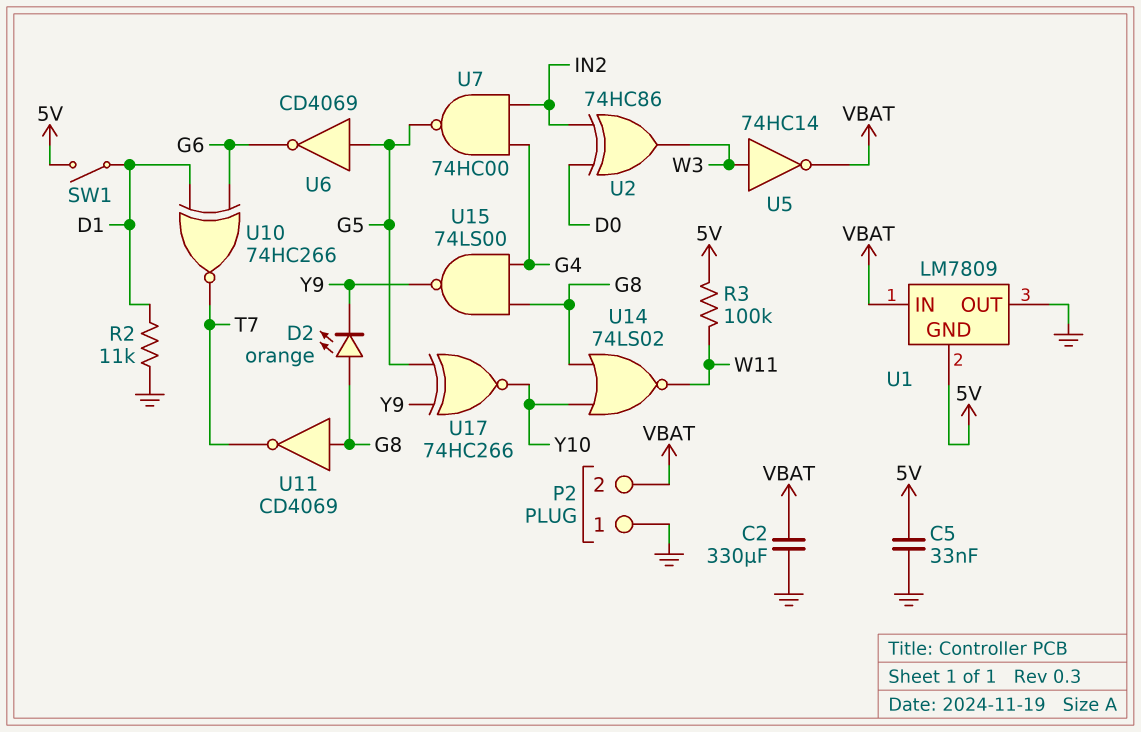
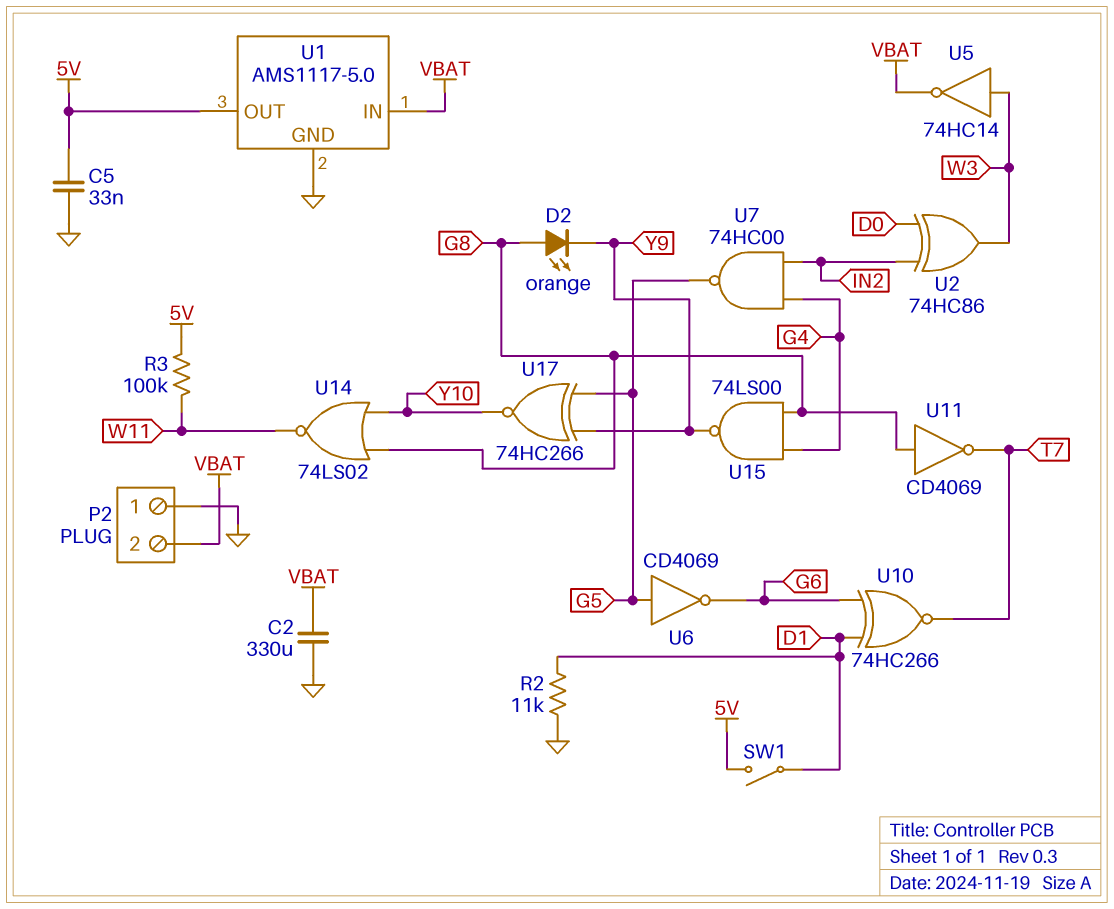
U1: LM7809 -> AMS1117-5.0
U1 pin GND: 5V -> GND
U1 pin OUT: GND -> 5V

